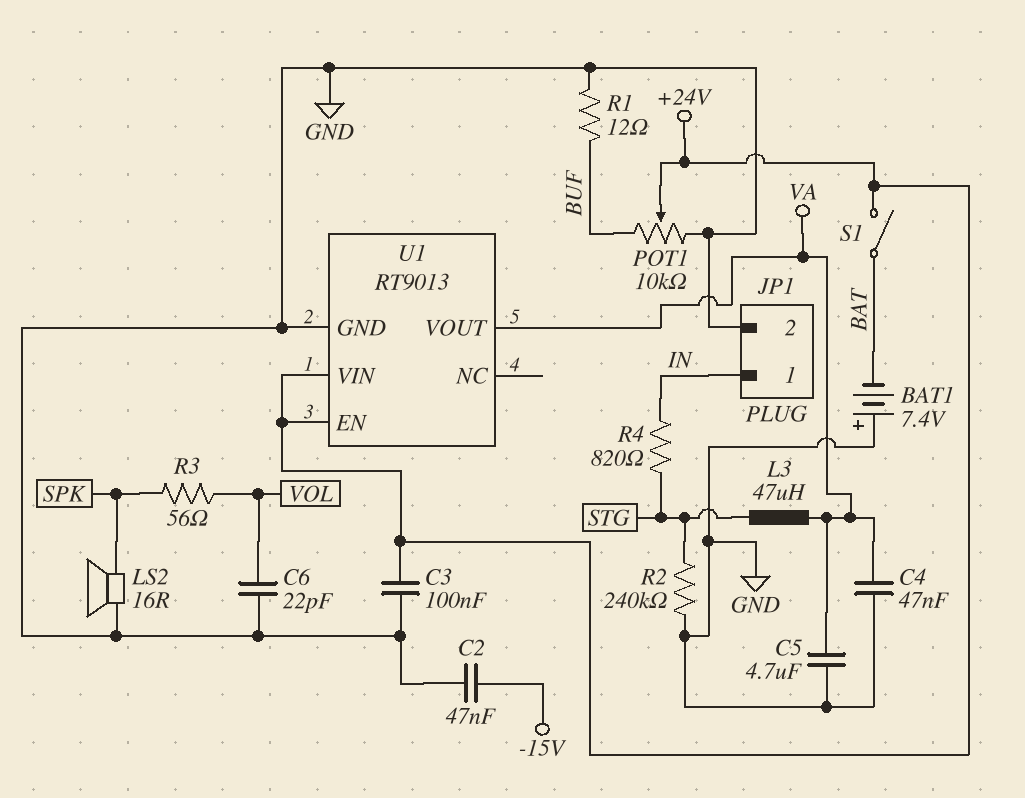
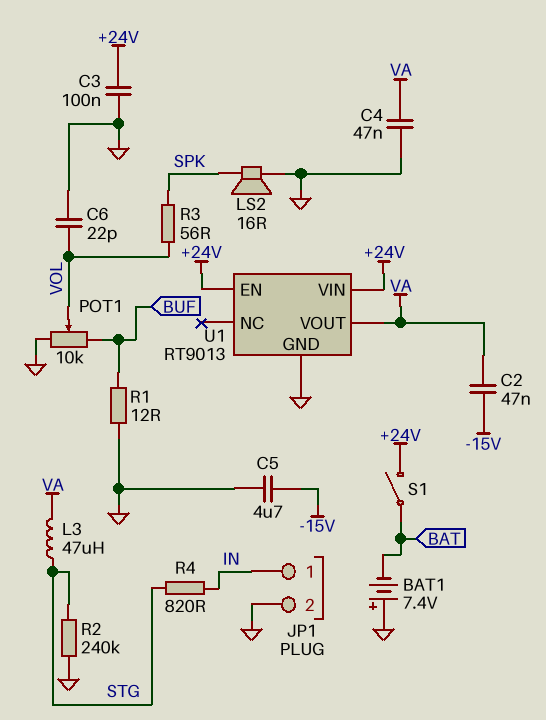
C2: 47nF (-15V, GND) -> 47nF (-15V, VA)
C5: 4.7uF (GND, VA) -> 4.7uF (-15V, GND)
POT1: 10k (BUF, GND, wiper +24V) -> 10k (BUF, GND, wiper VOL)

